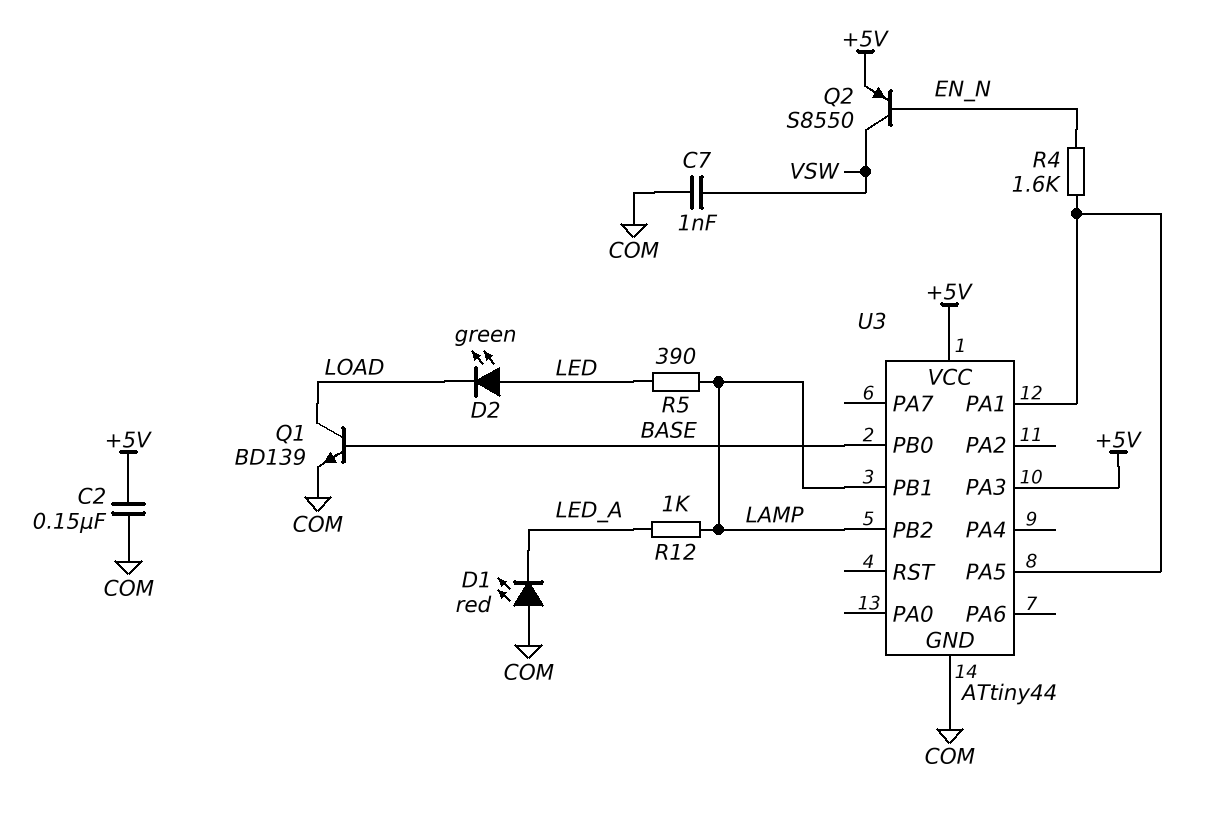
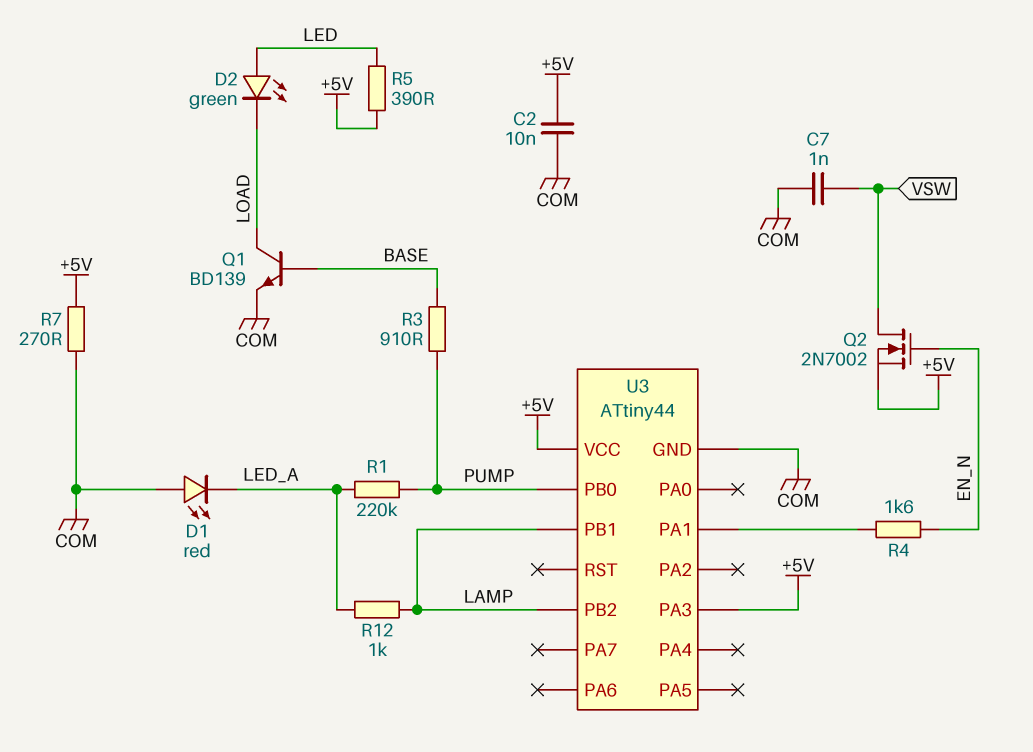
C2: 150nF (+5V, COM) -> 10nF (+5V, COM)
Q2: PNP S8550 (B EN_N, C VSW, E +5V) -> NMOS 2N7002 (G EN_N, D VSW, S +5V)
R1: none -> 220k (LED_A, PUMP)
R3: none -> 910 (BASE, PUMP)
R5: 390 (LAMP, LED) -> 390 (+5V, LED)
R7: none -> 270 (+5V, COM)
U3 pin PA5: U3/PA1 -> none
U3 pin PB0: BASE -> PUMP

